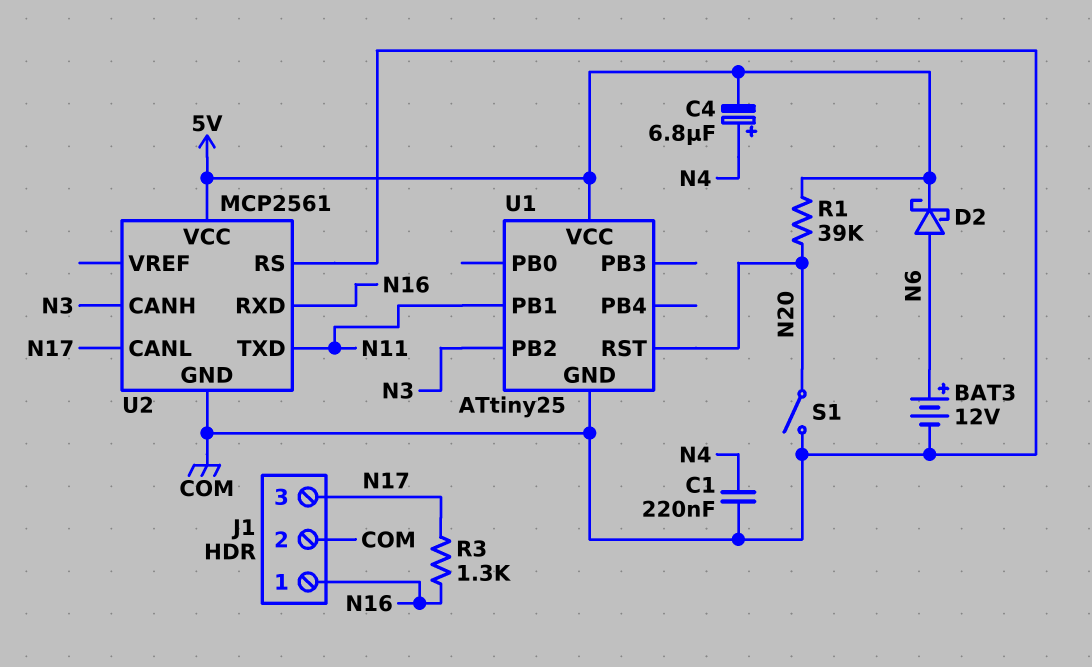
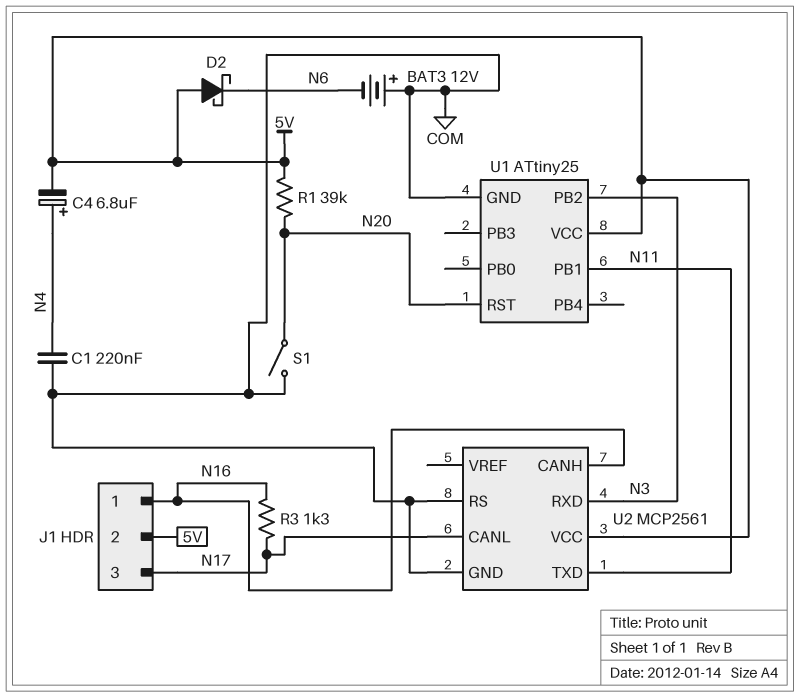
BAT3: 12V (plus N6, minus COM) -> 12V (plus COM, minus N6)
D2: schottky (A N6, K 5V) -> schottky (A 5V, K N6)
J1 pin 2: COM -> 5V
U2 pin CANH: N3 -> N16
U2 pin RXD: N16 -> N3

